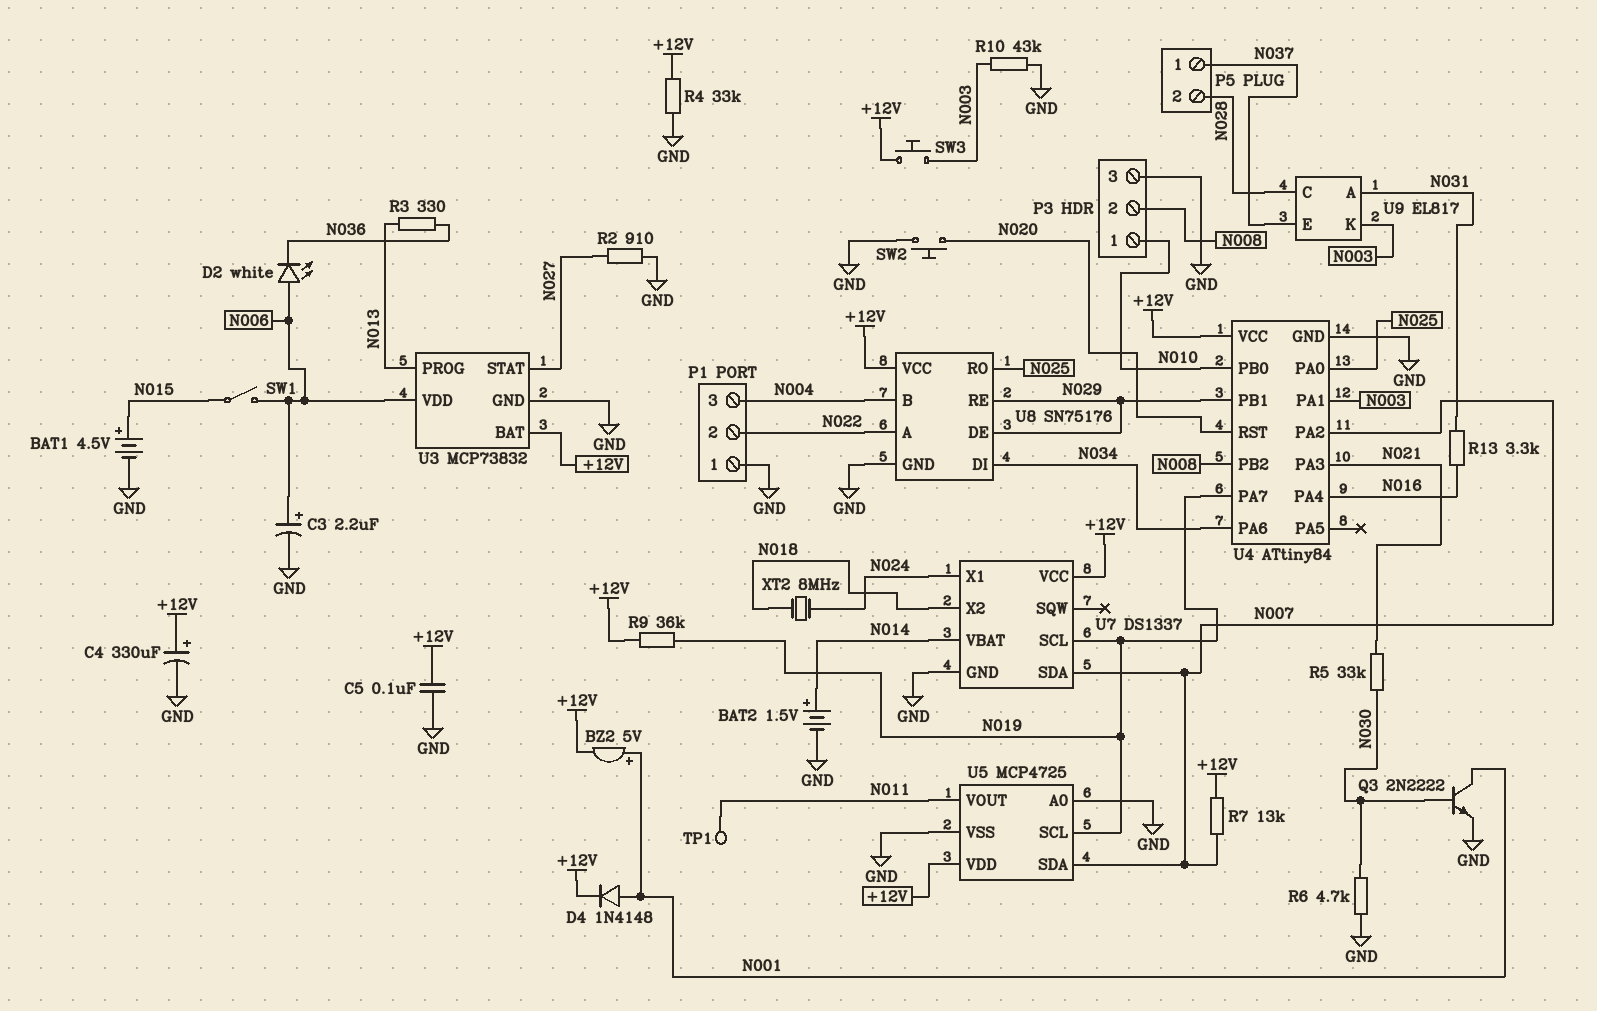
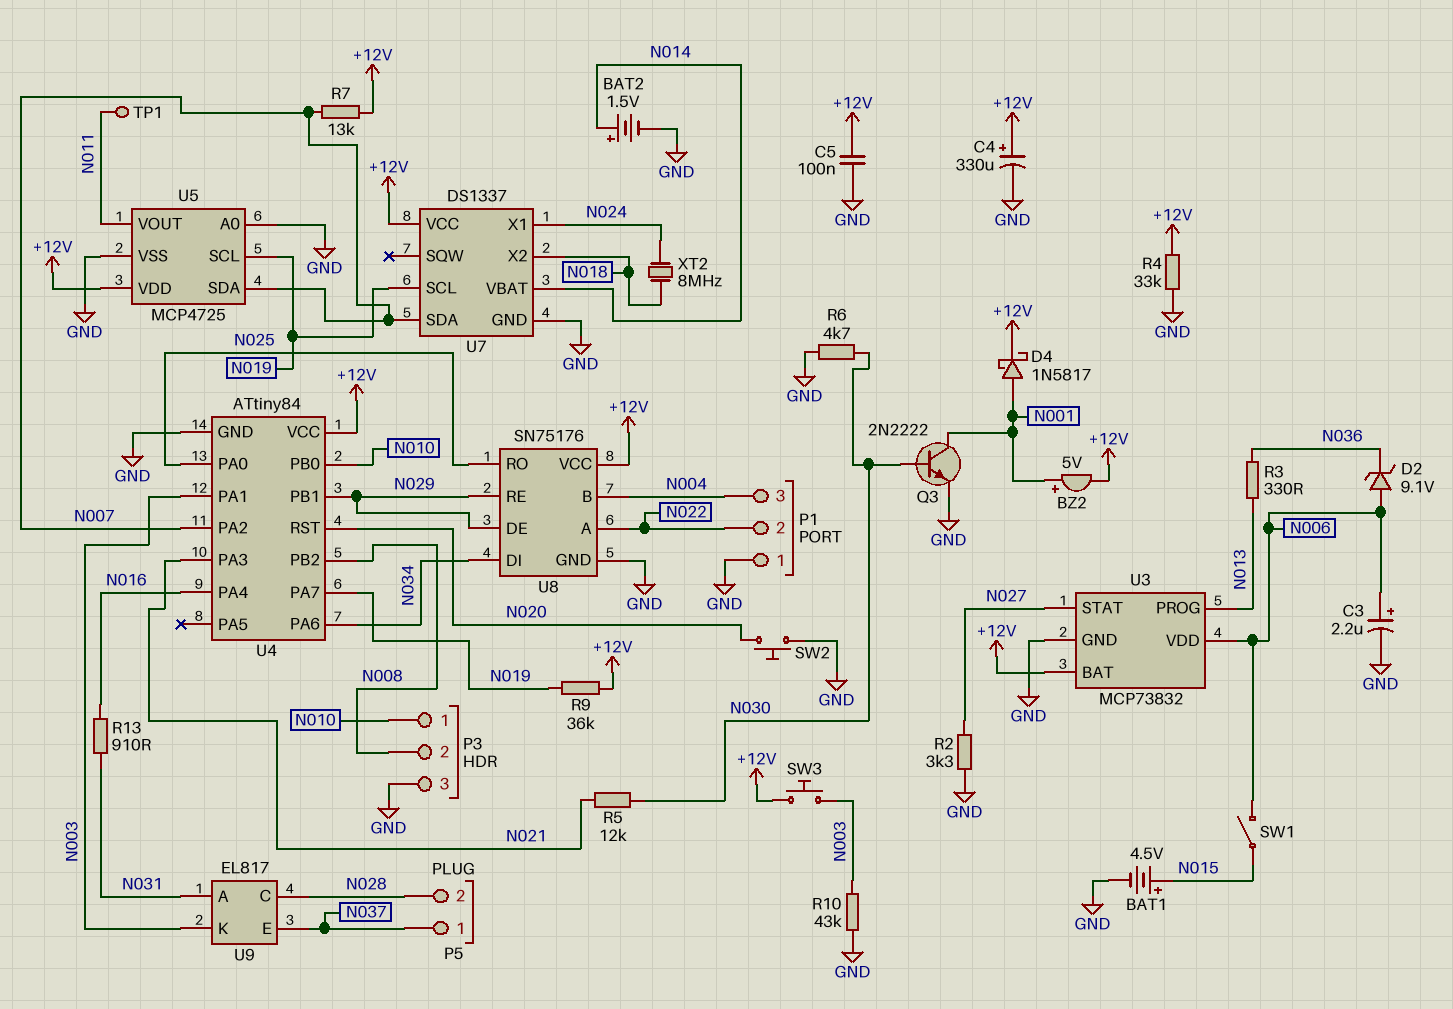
D2: LED white (A N006, K N036) -> zener 9.1V (A N006, K N036)
D4: diode 1N4148 (A N001, K +12V) -> schottky 1N5817 (A N001, K +12V)
R2: 910 (GND, N027) -> 3.3k (GND, N027)
R5: 33k (N021, N030) -> 12k (N021, N030)
R13: 3.3k (N016, N031) -> 910 (N016, N031)

